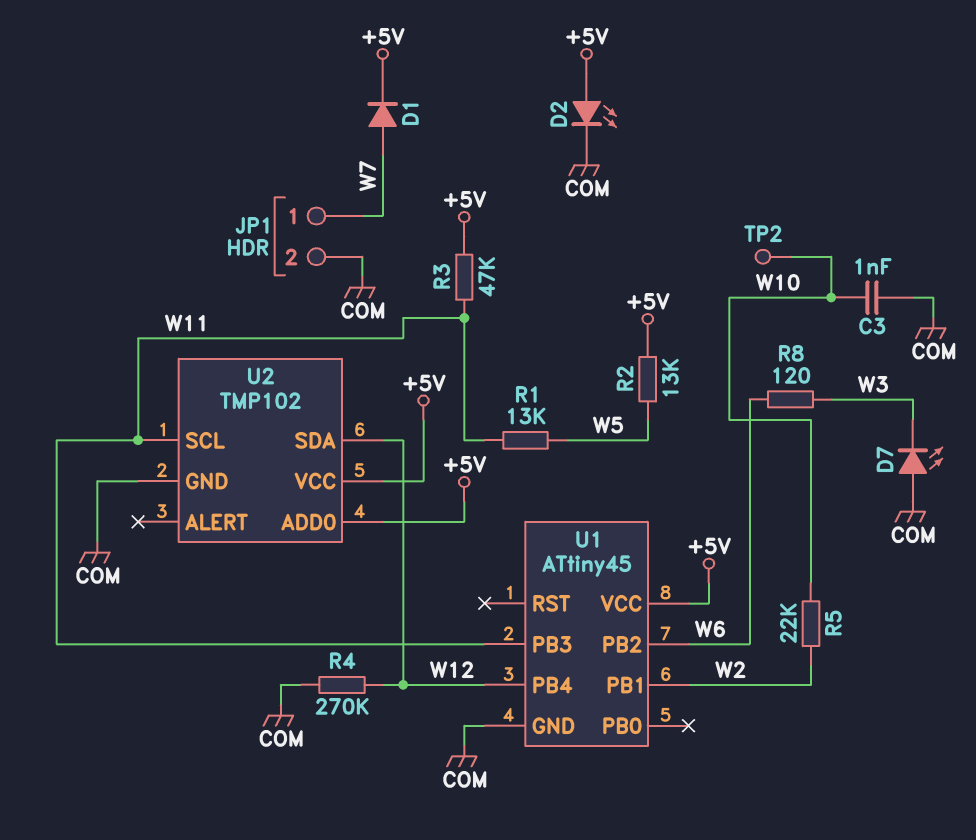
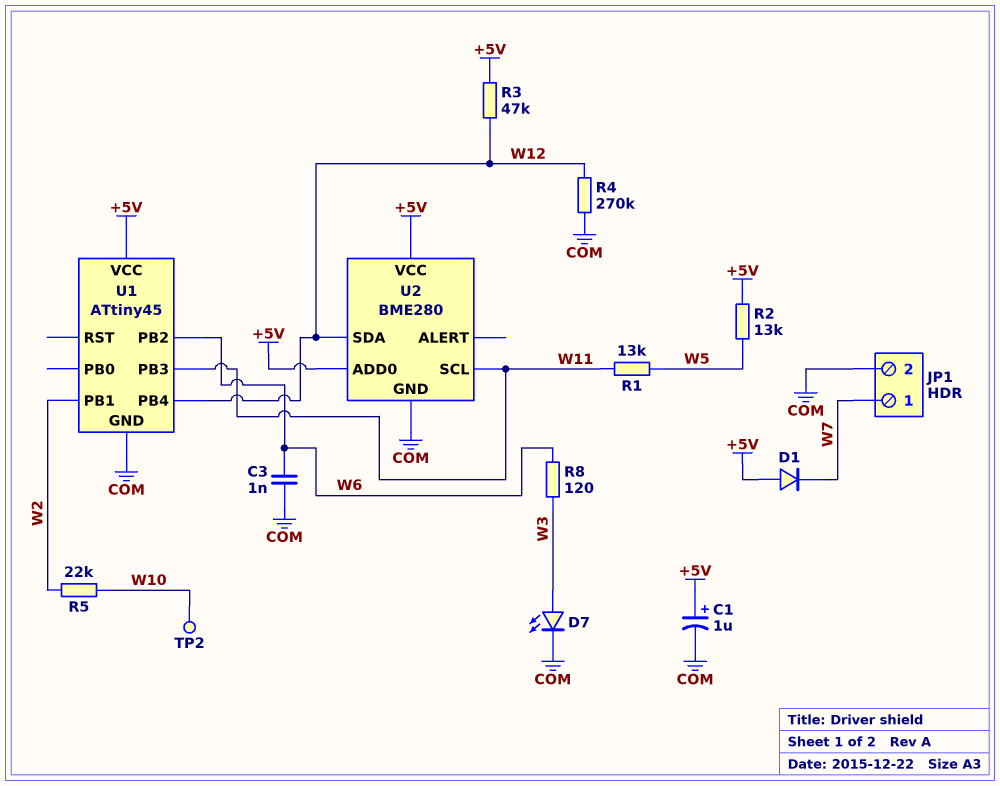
C1: none -> 1uF (plus +5V, minus COM)
C3: 1nF (COM, W10) -> 1nF (COM, W6)
D1: diode (A W7, K +5V) -> diode (A +5V, K W7)
D2: LED (A +5V, K COM) -> none
D7: LED (A COM, K W3) -> LED (A W3, K COM)
R3: 47k (+5V, W11) -> 47k (+5V, W12)
U2: TMP102 -> BME280

